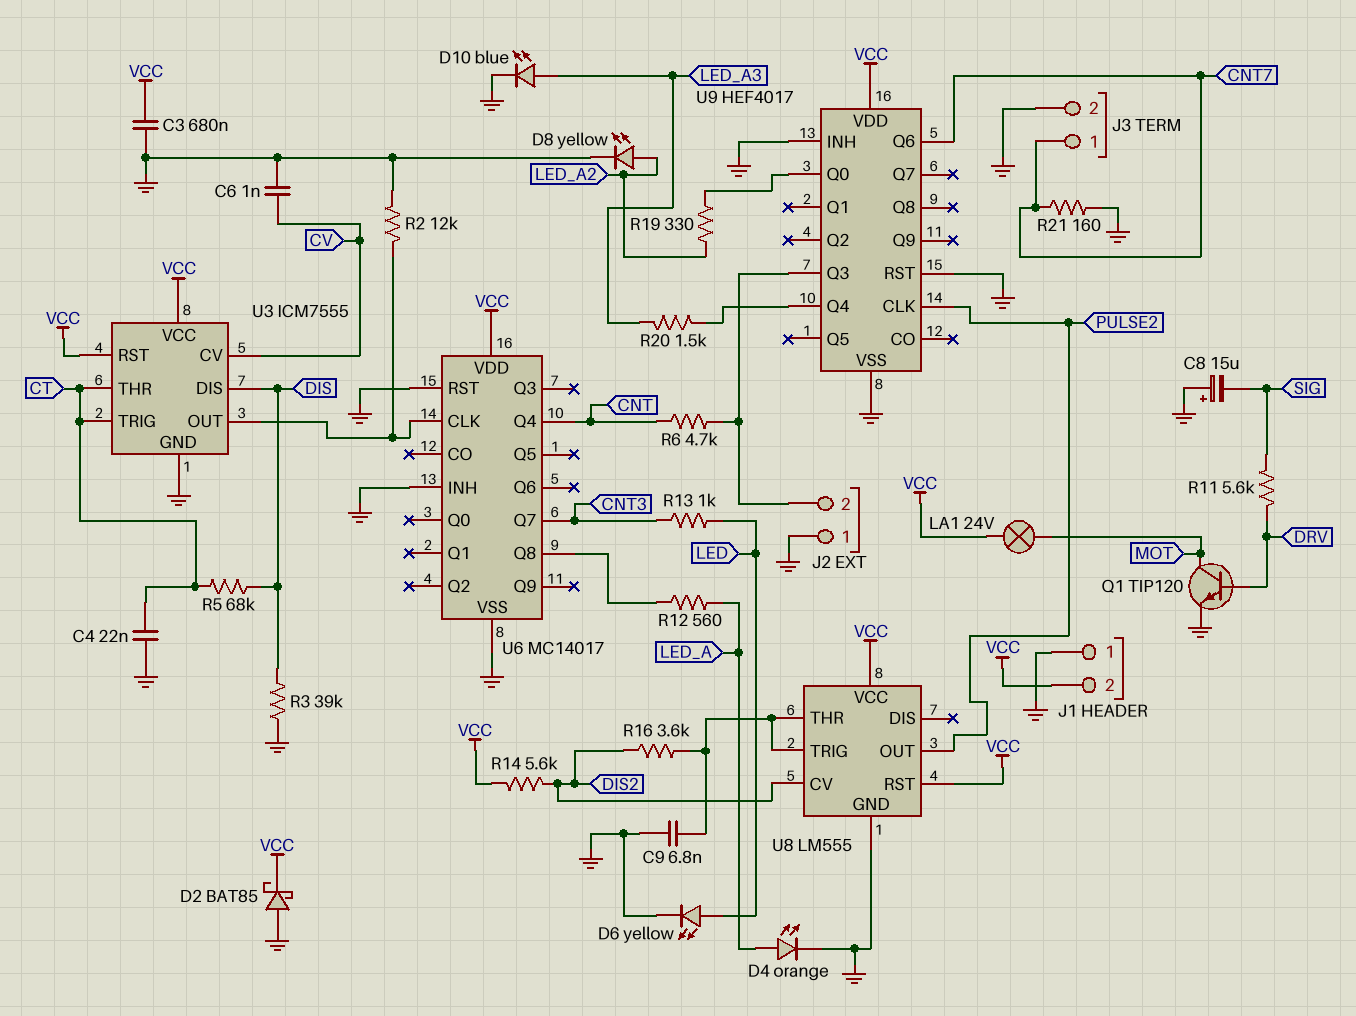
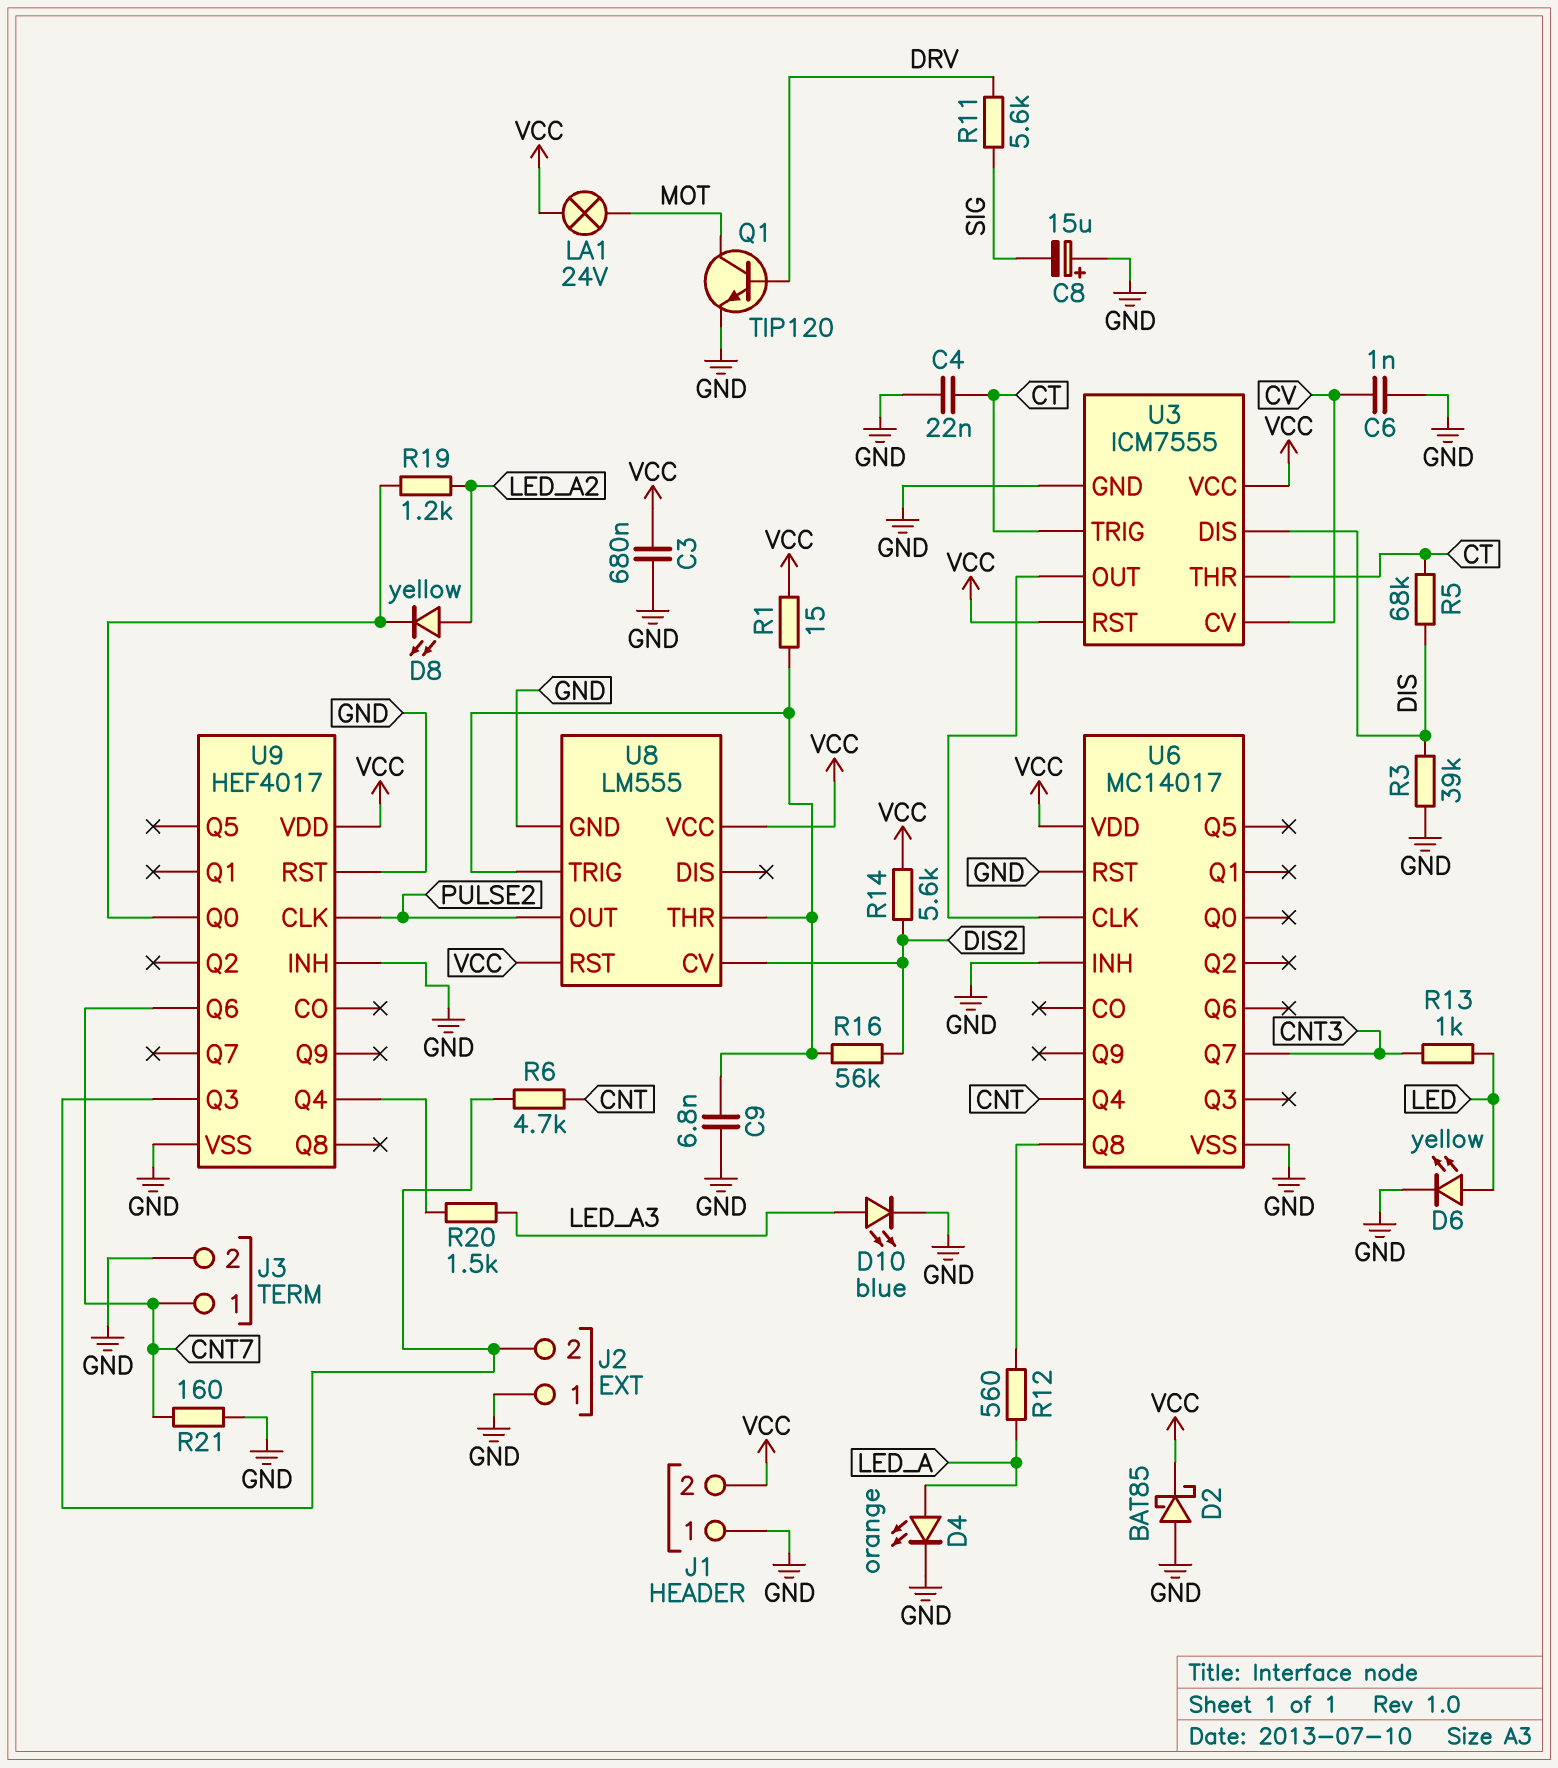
D8: LED yellow (A LED_A2, K GND) -> LED yellow (A LED_A2, K U9/Q0)
R1: none -> 15 (U8/THR, VCC)
R2: 12k (GND, U3/OUT) -> none
R16: 3.6k (DIS2, U8/THR) -> 56k (DIS2, U8/THR)
R19: 330 (LED_A2, U9/Q0) -> 1.2k (LED_A2, U9/Q0)

